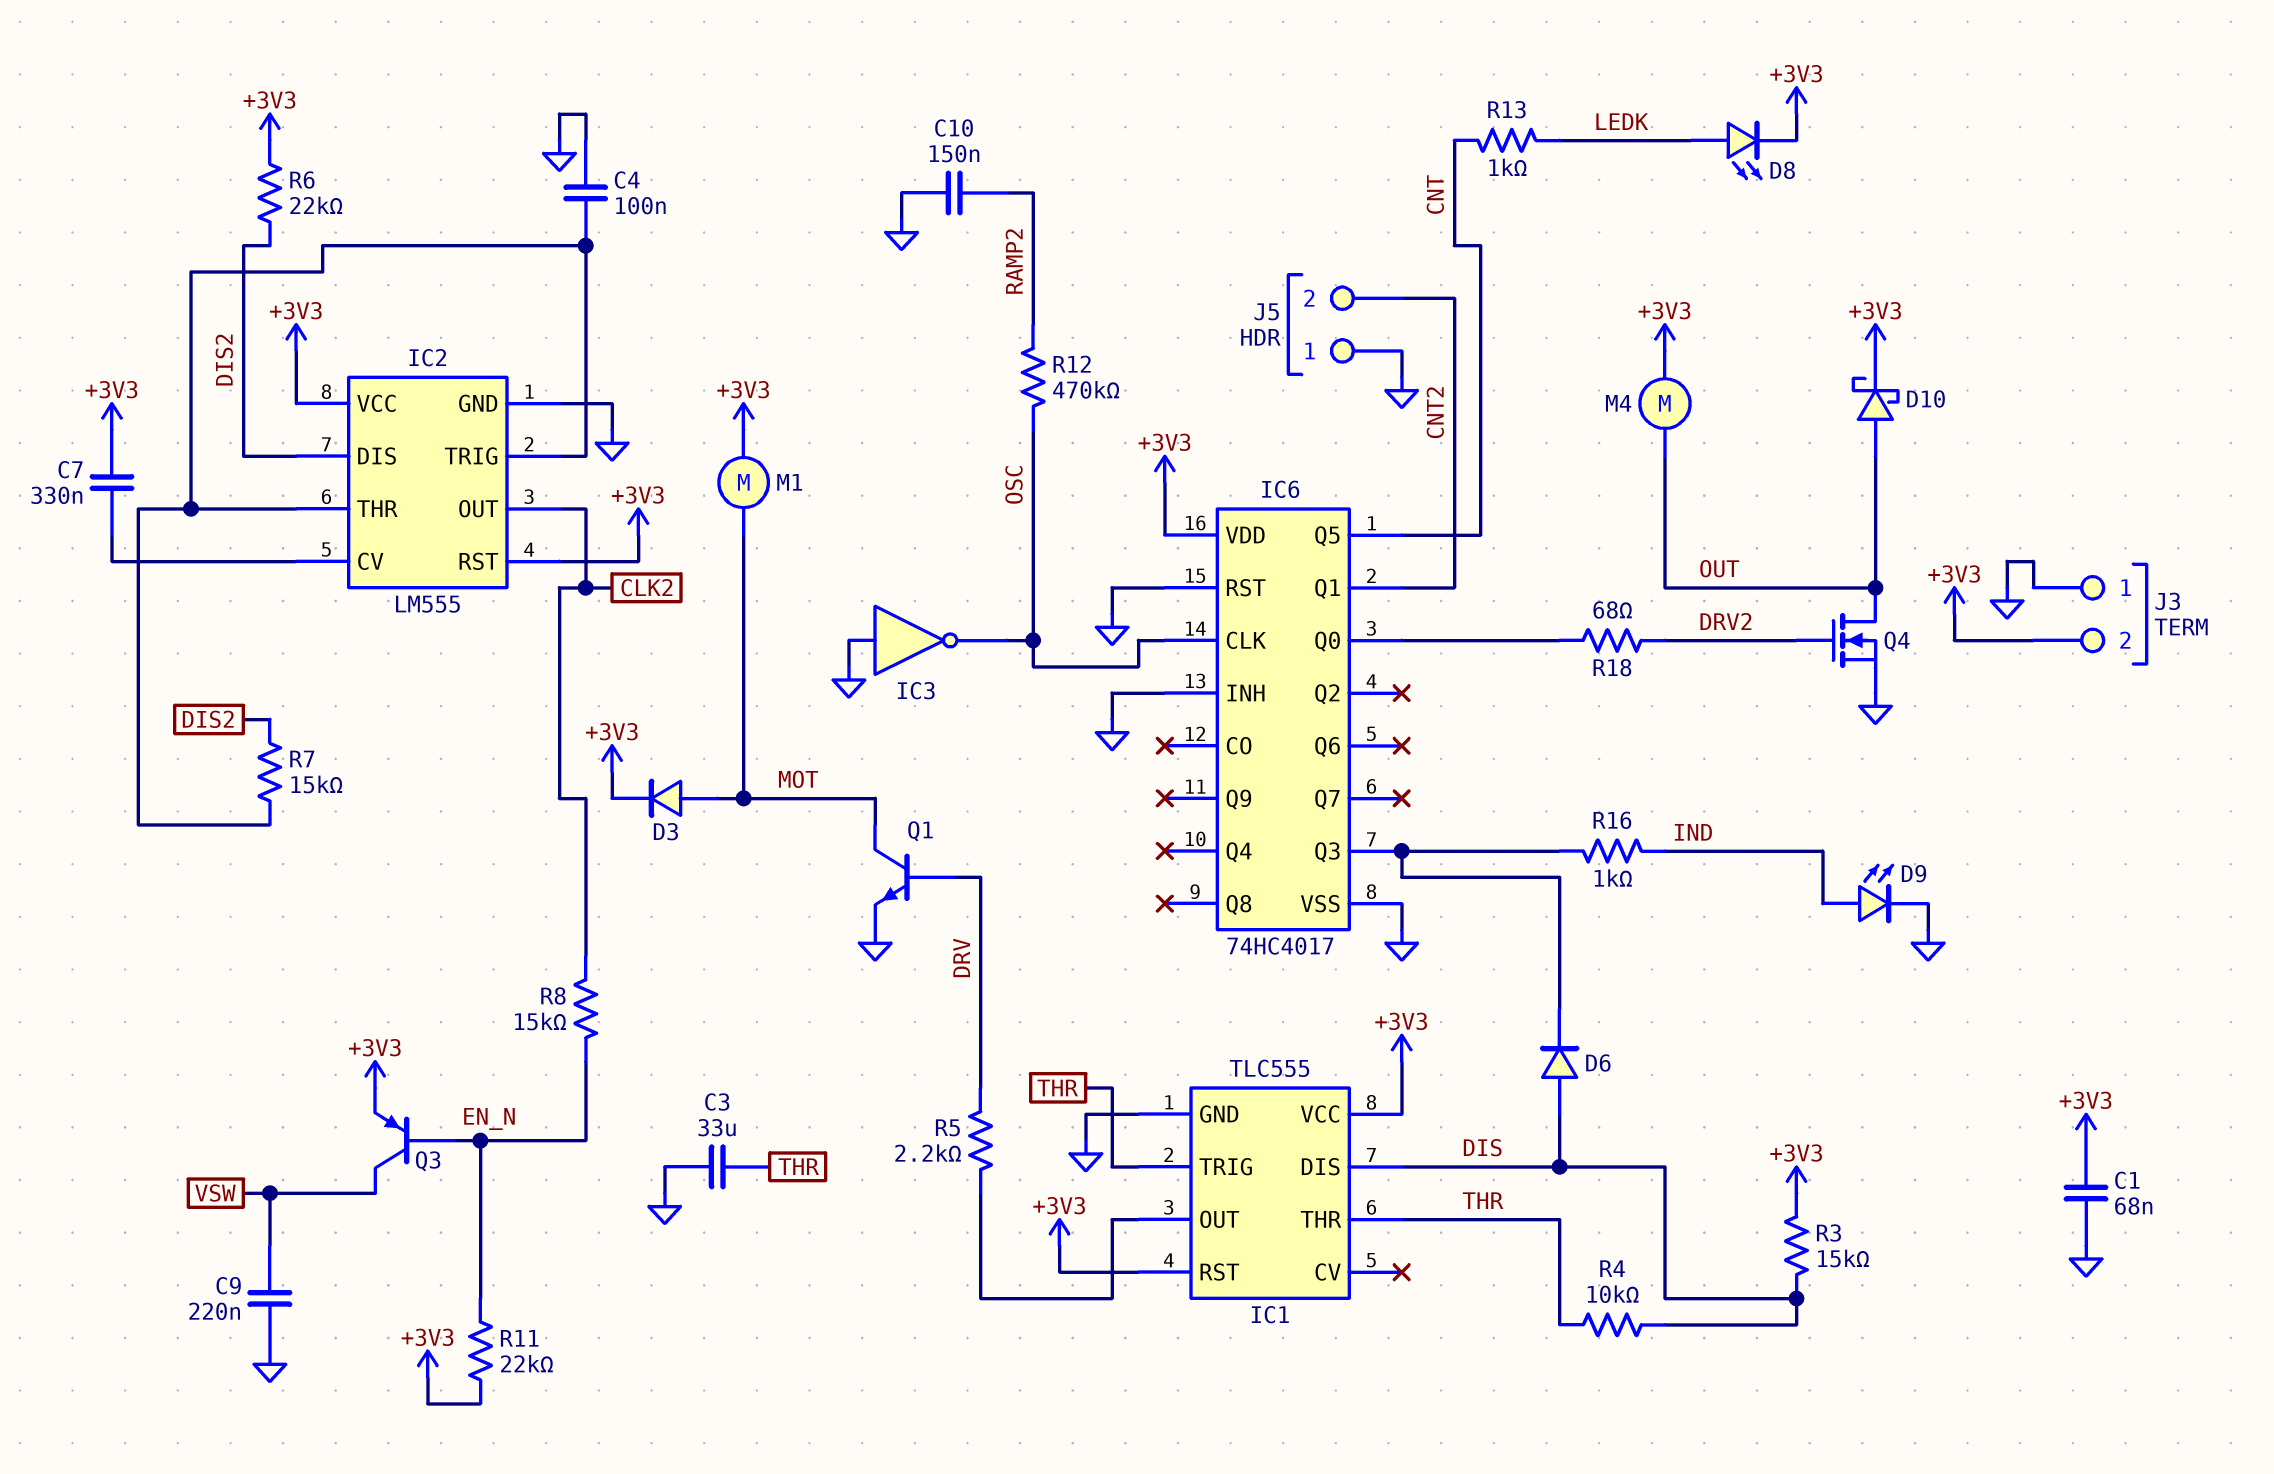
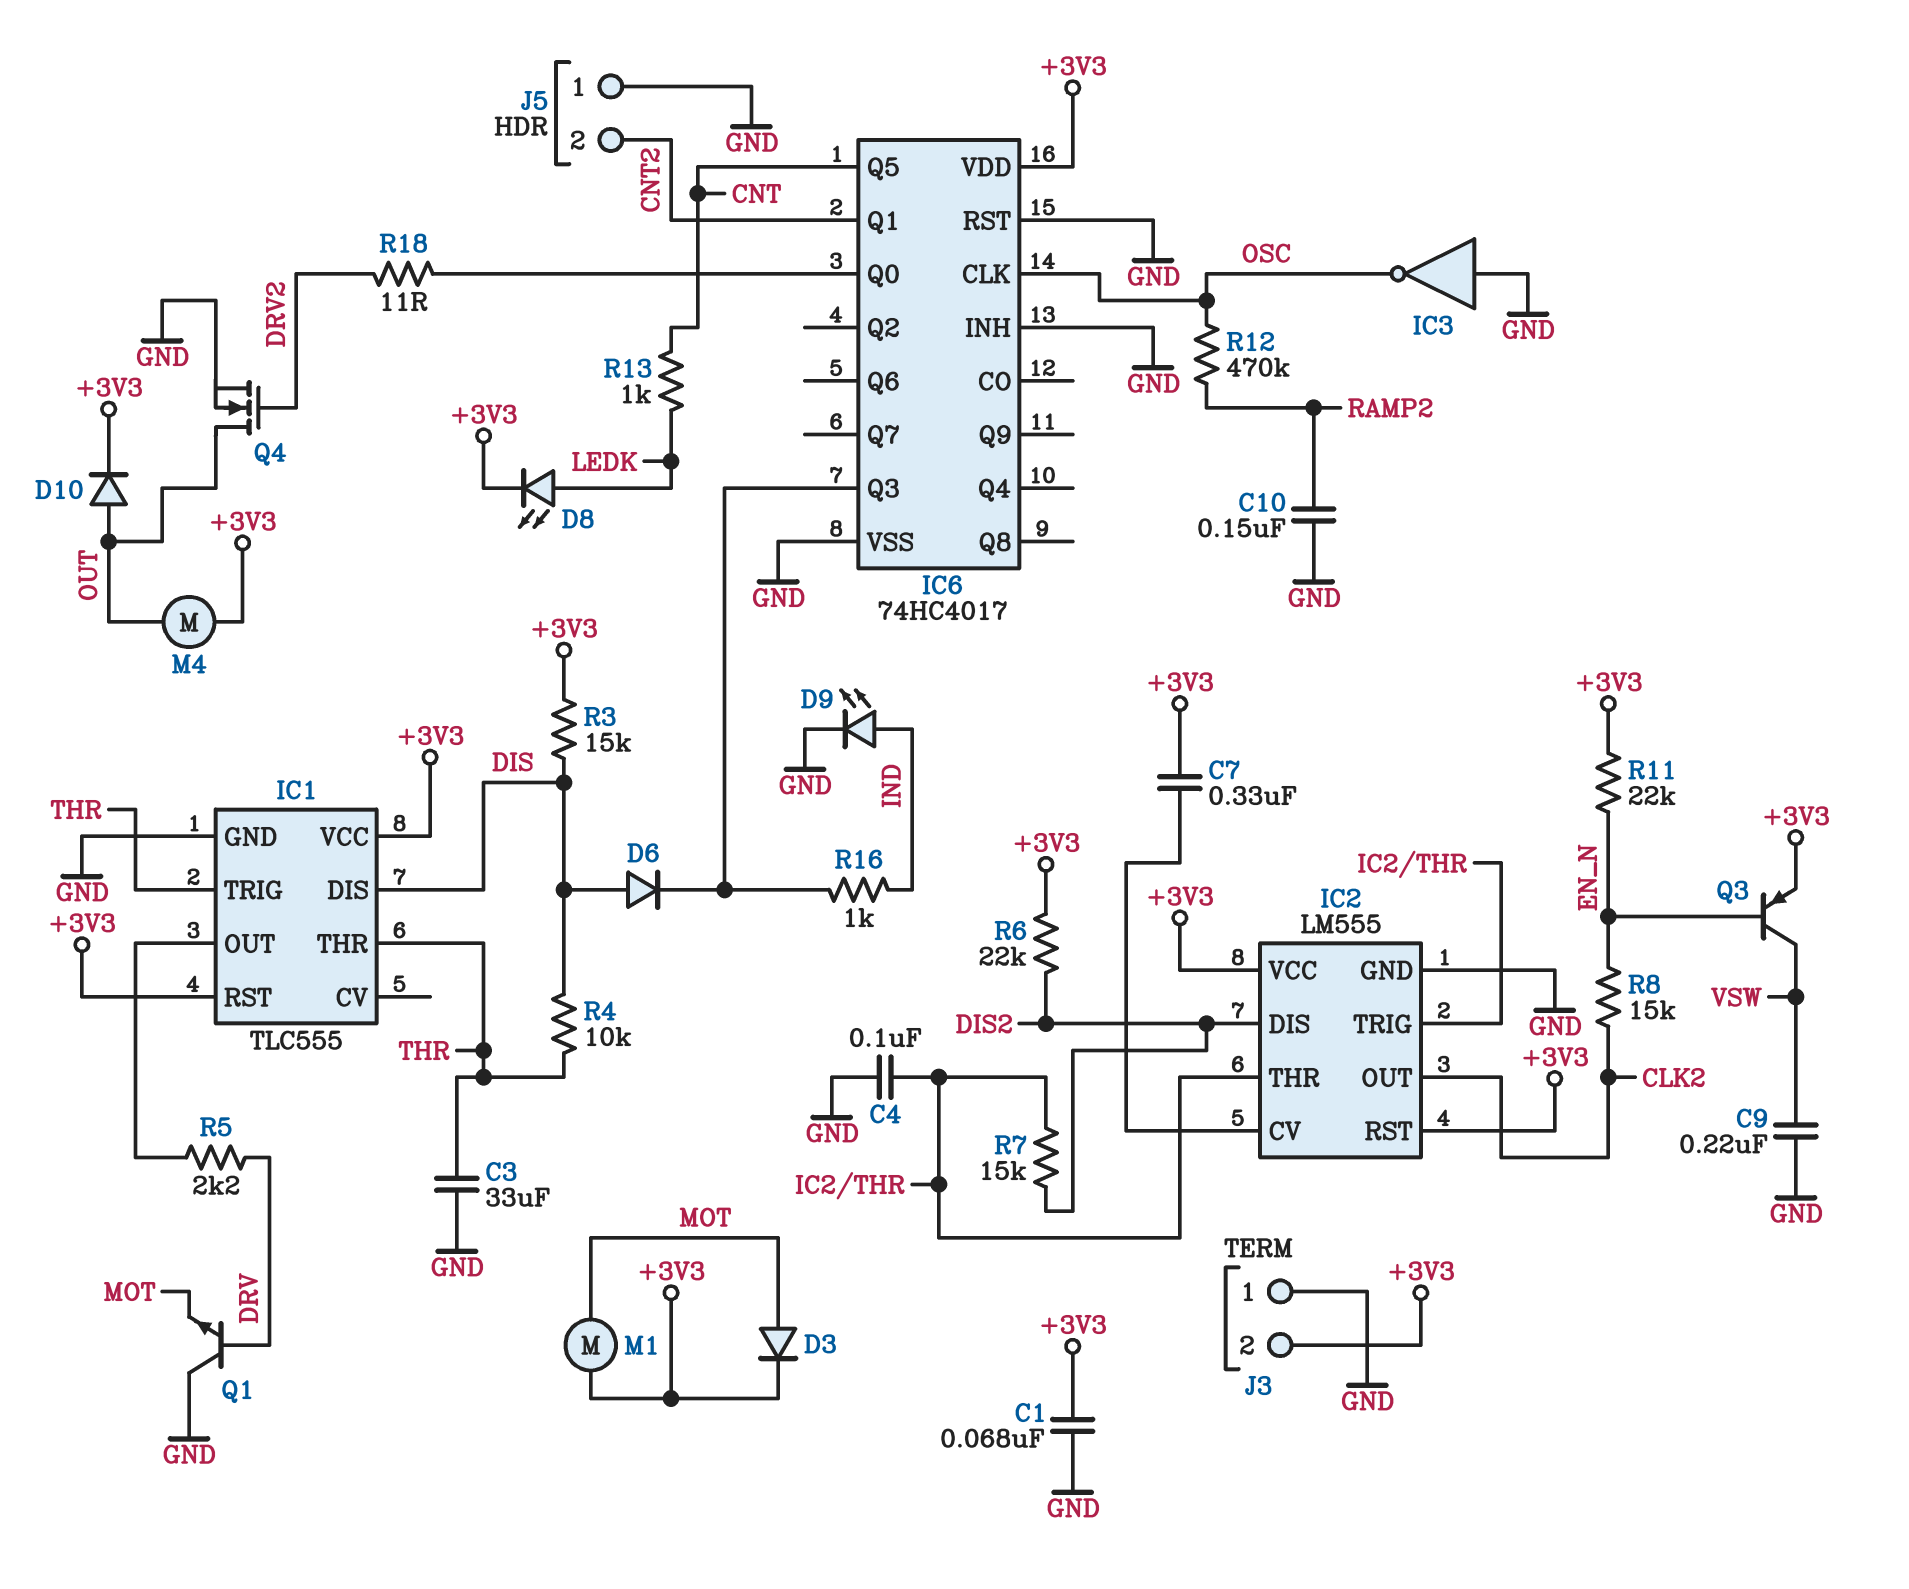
D10: schottky (A OUT, K +3V3) -> diode (A OUT, K +3V3)
Q1: NPN (B DRV, C MOT, E GND) -> NPN (B DRV, C GND, E MOT)
R18: 68 (DRV2, IC6/Q0) -> 11 (DRV2, IC6/Q0)

